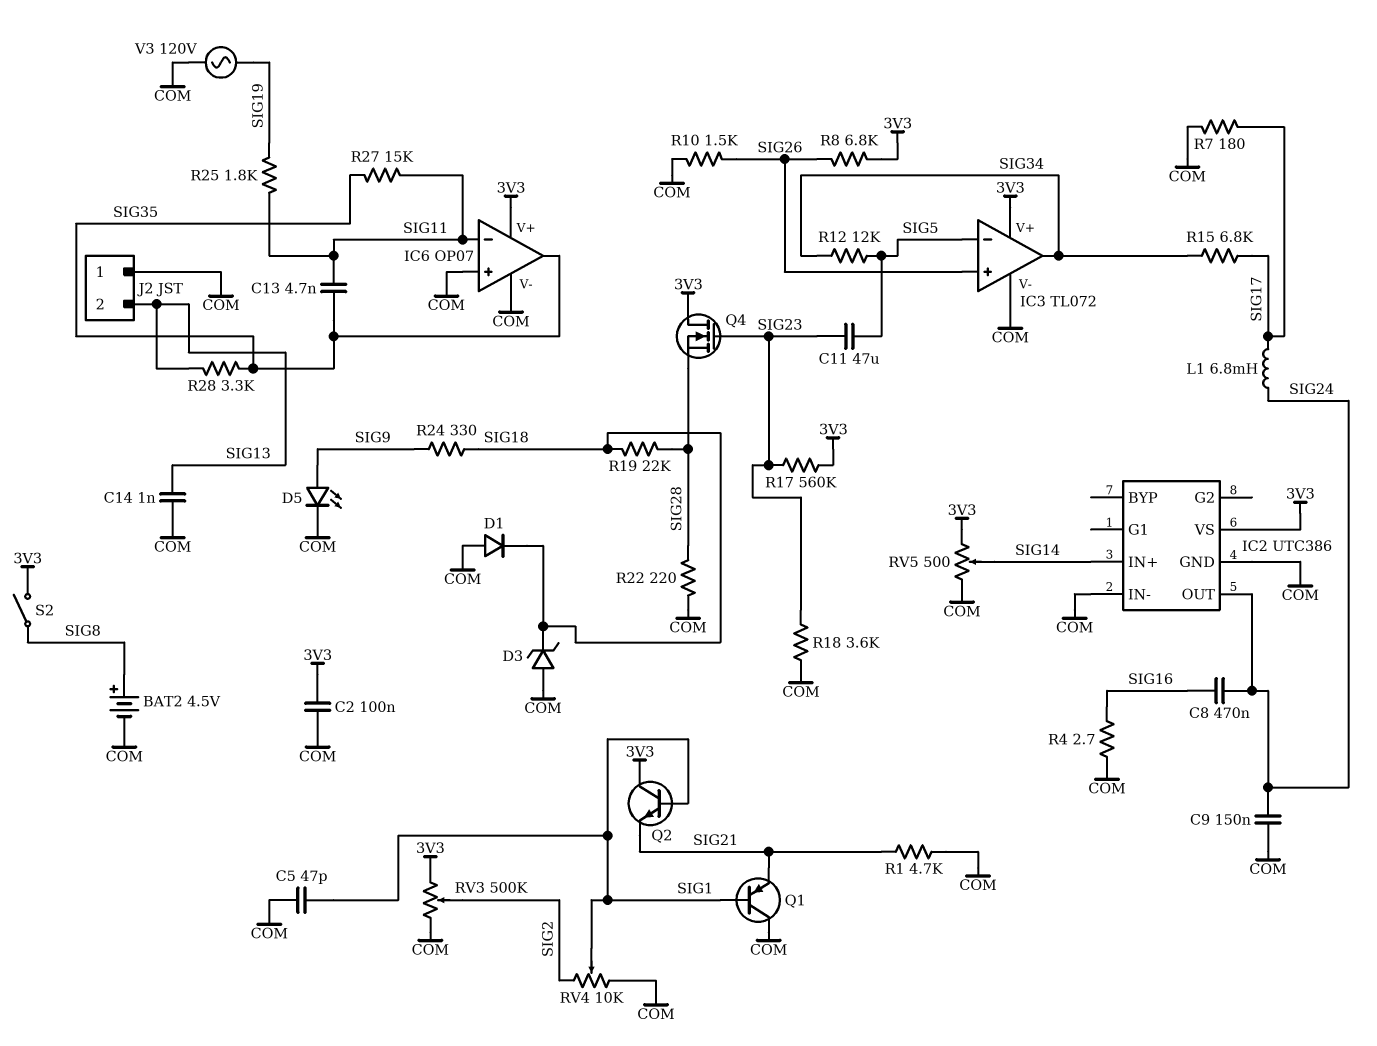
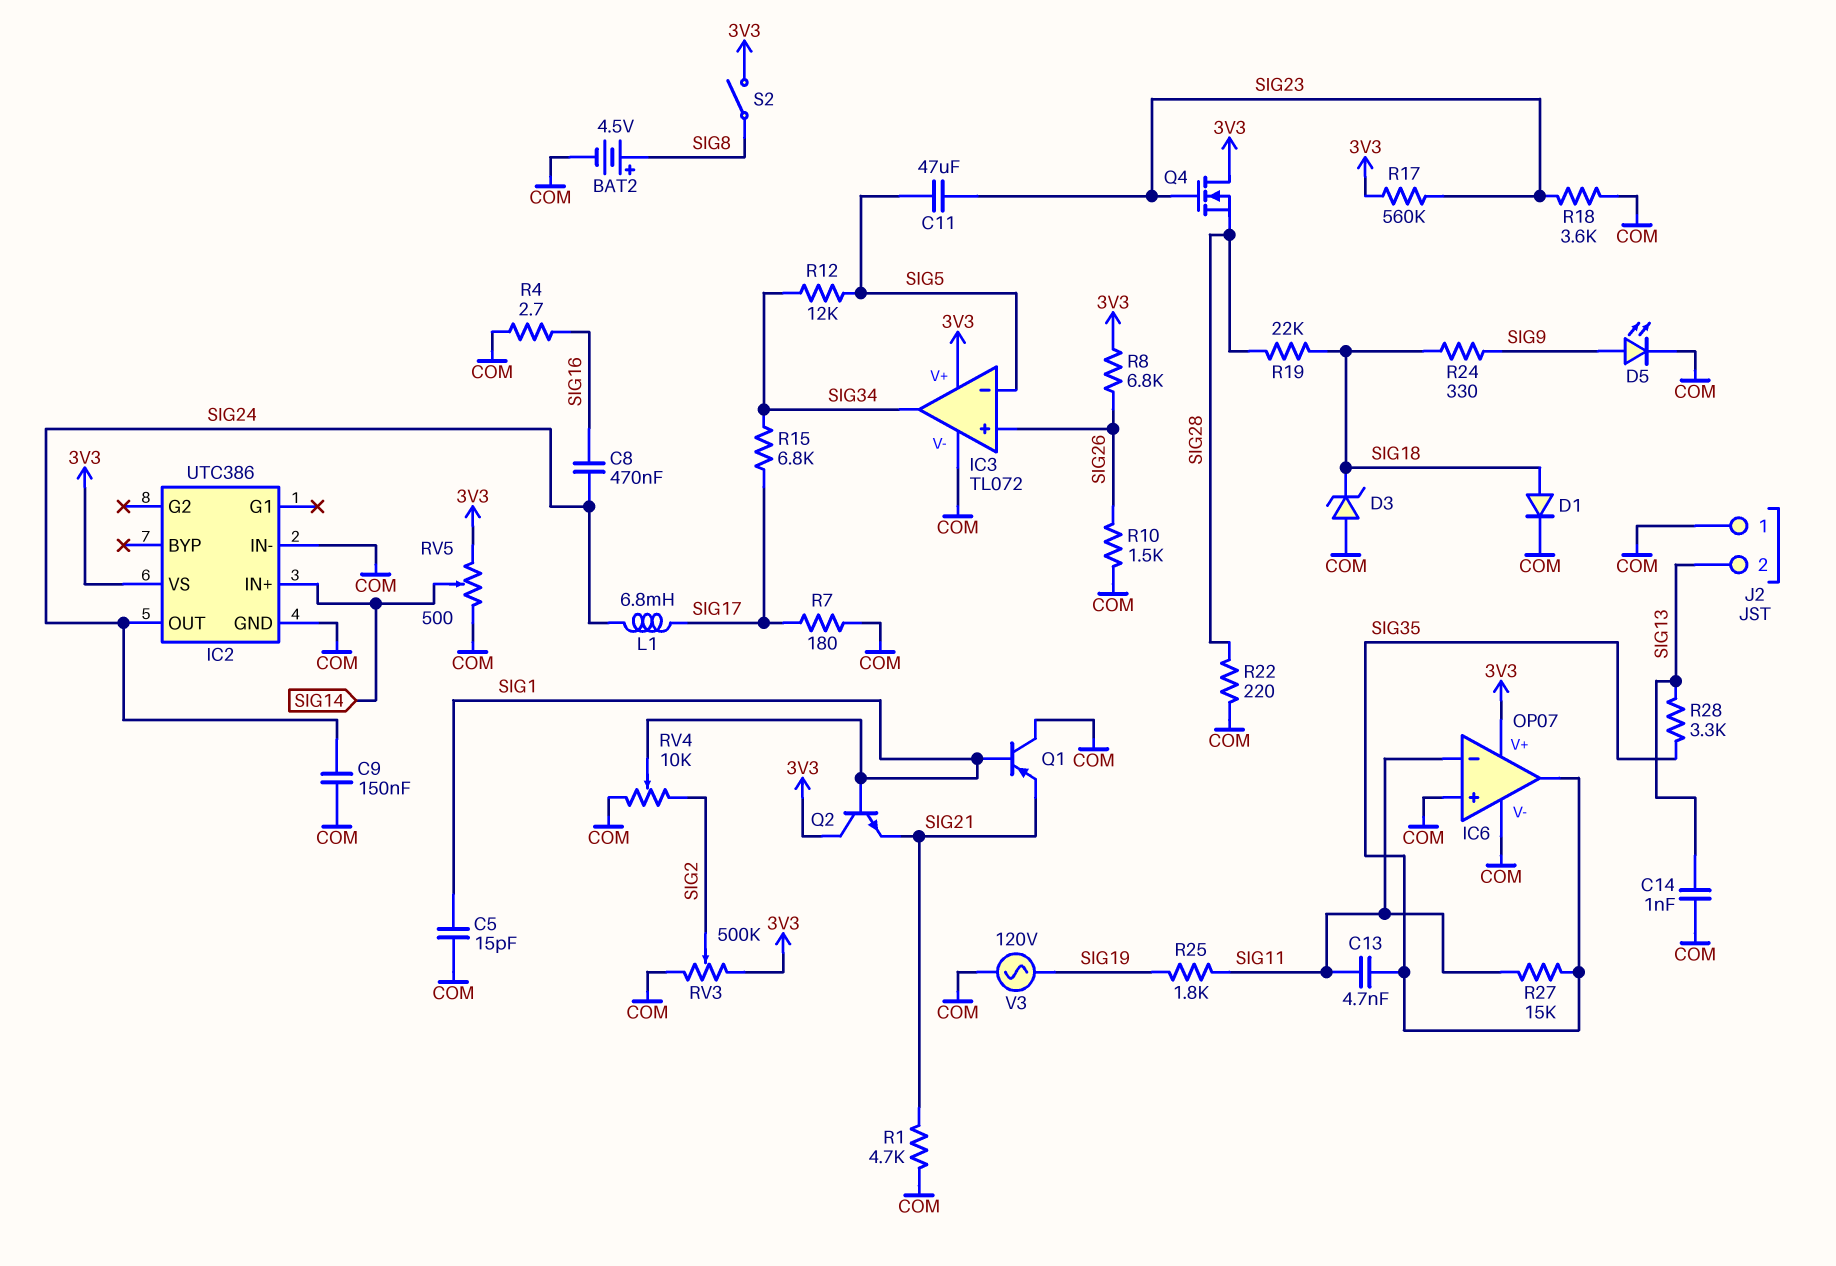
C2: 100nF (3V3, COM) -> none
C5: 47pF (COM, SIG1) -> 15pF (COM, SIG1)
D1: diode (A COM, K SIG18) -> diode (A SIG18, K COM)

